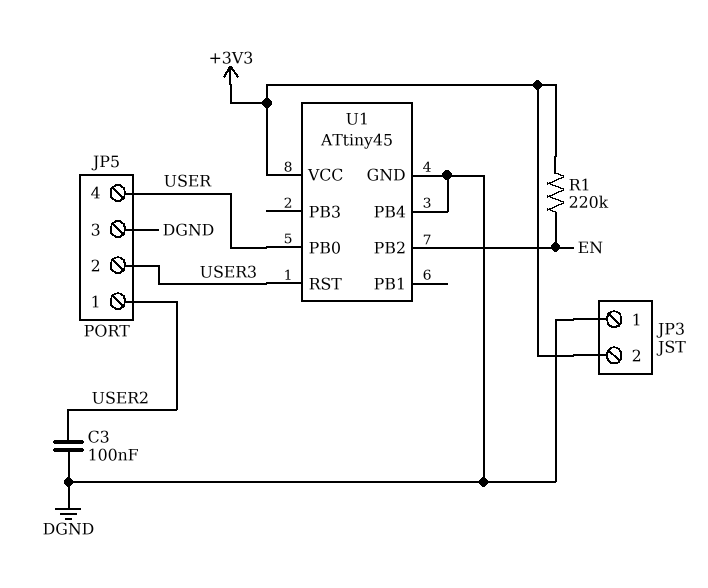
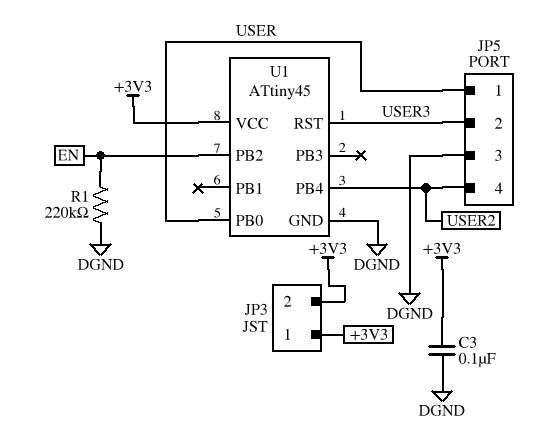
C3: 100nF (DGND, USER2) -> 100nF (+3V3, DGND)
JP3 pin 1: DGND -> +3V3
JP5 pin 1: USER2 -> USER
JP5 pin 4: USER -> USER2
R1: 220k (+3V3, EN) -> 220k (DGND, EN)
U1 pin PB4: DGND -> USER2

